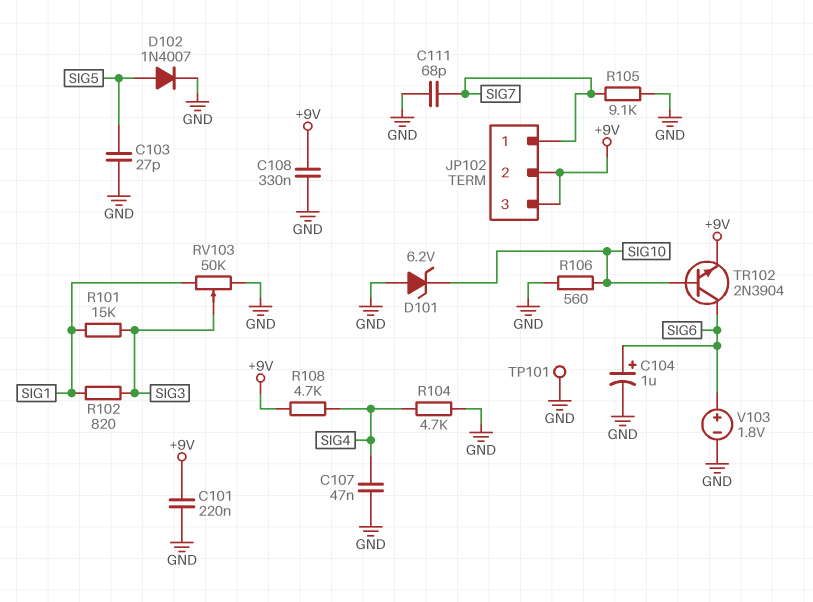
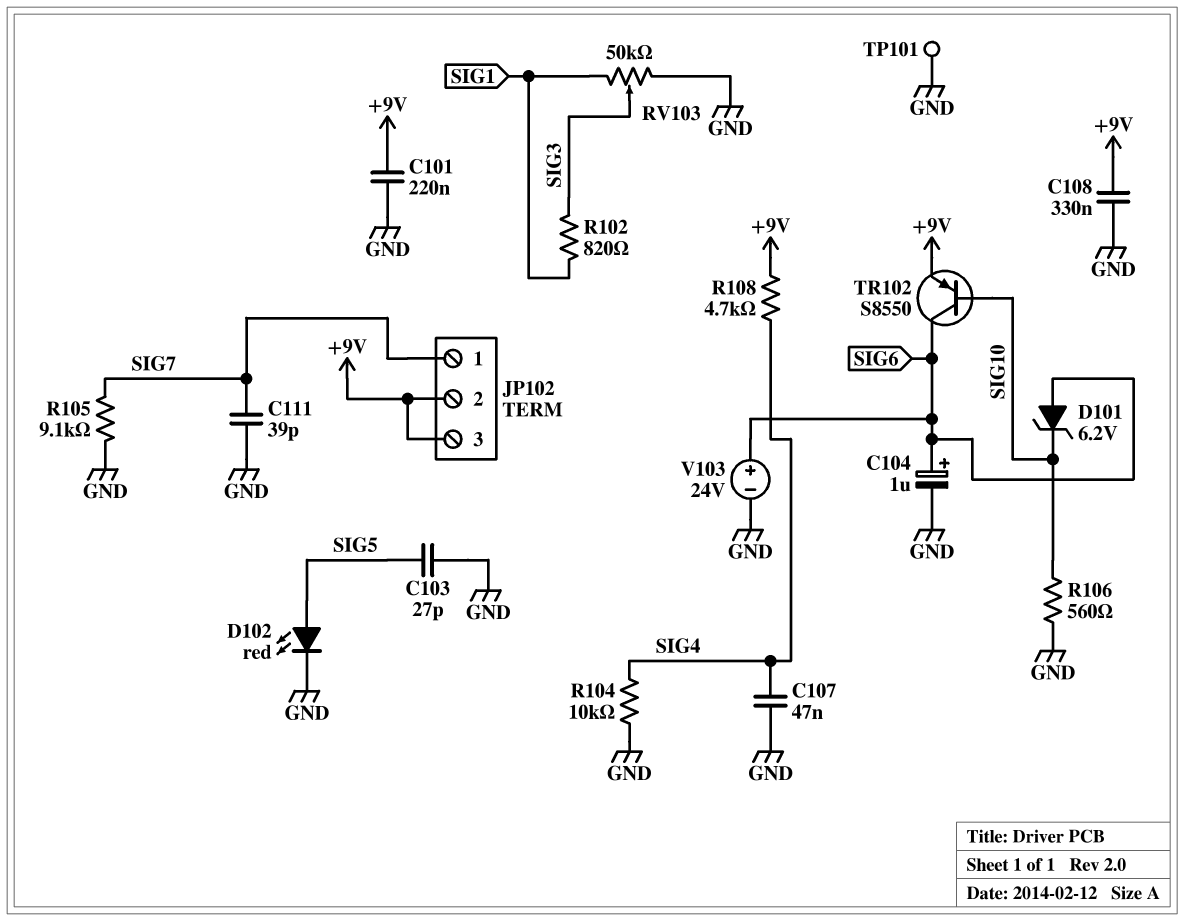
C111: 68pF (GND, SIG7) -> 39pF (GND, SIG7)
D101: zener 6.2V (A GND, K SIG10) -> zener 6.2V (A SIG6, K SIG10)
D102: diode 1N4007 (A SIG5, K GND) -> LED red (A SIG5, K GND)
R101: 15k (SIG1, SIG3) -> none
R104: 4.7k (GND, SIG4) -> 10k (GND, SIG4)
TR102: NPN 2N3904 (B SIG10, C SIG6, E +9V) -> PNP S8550 (B SIG10, C SIG6, E +9V)
V103: 1.8V (plus SIG6, minus GND) -> 24V (plus SIG6, minus GND)

